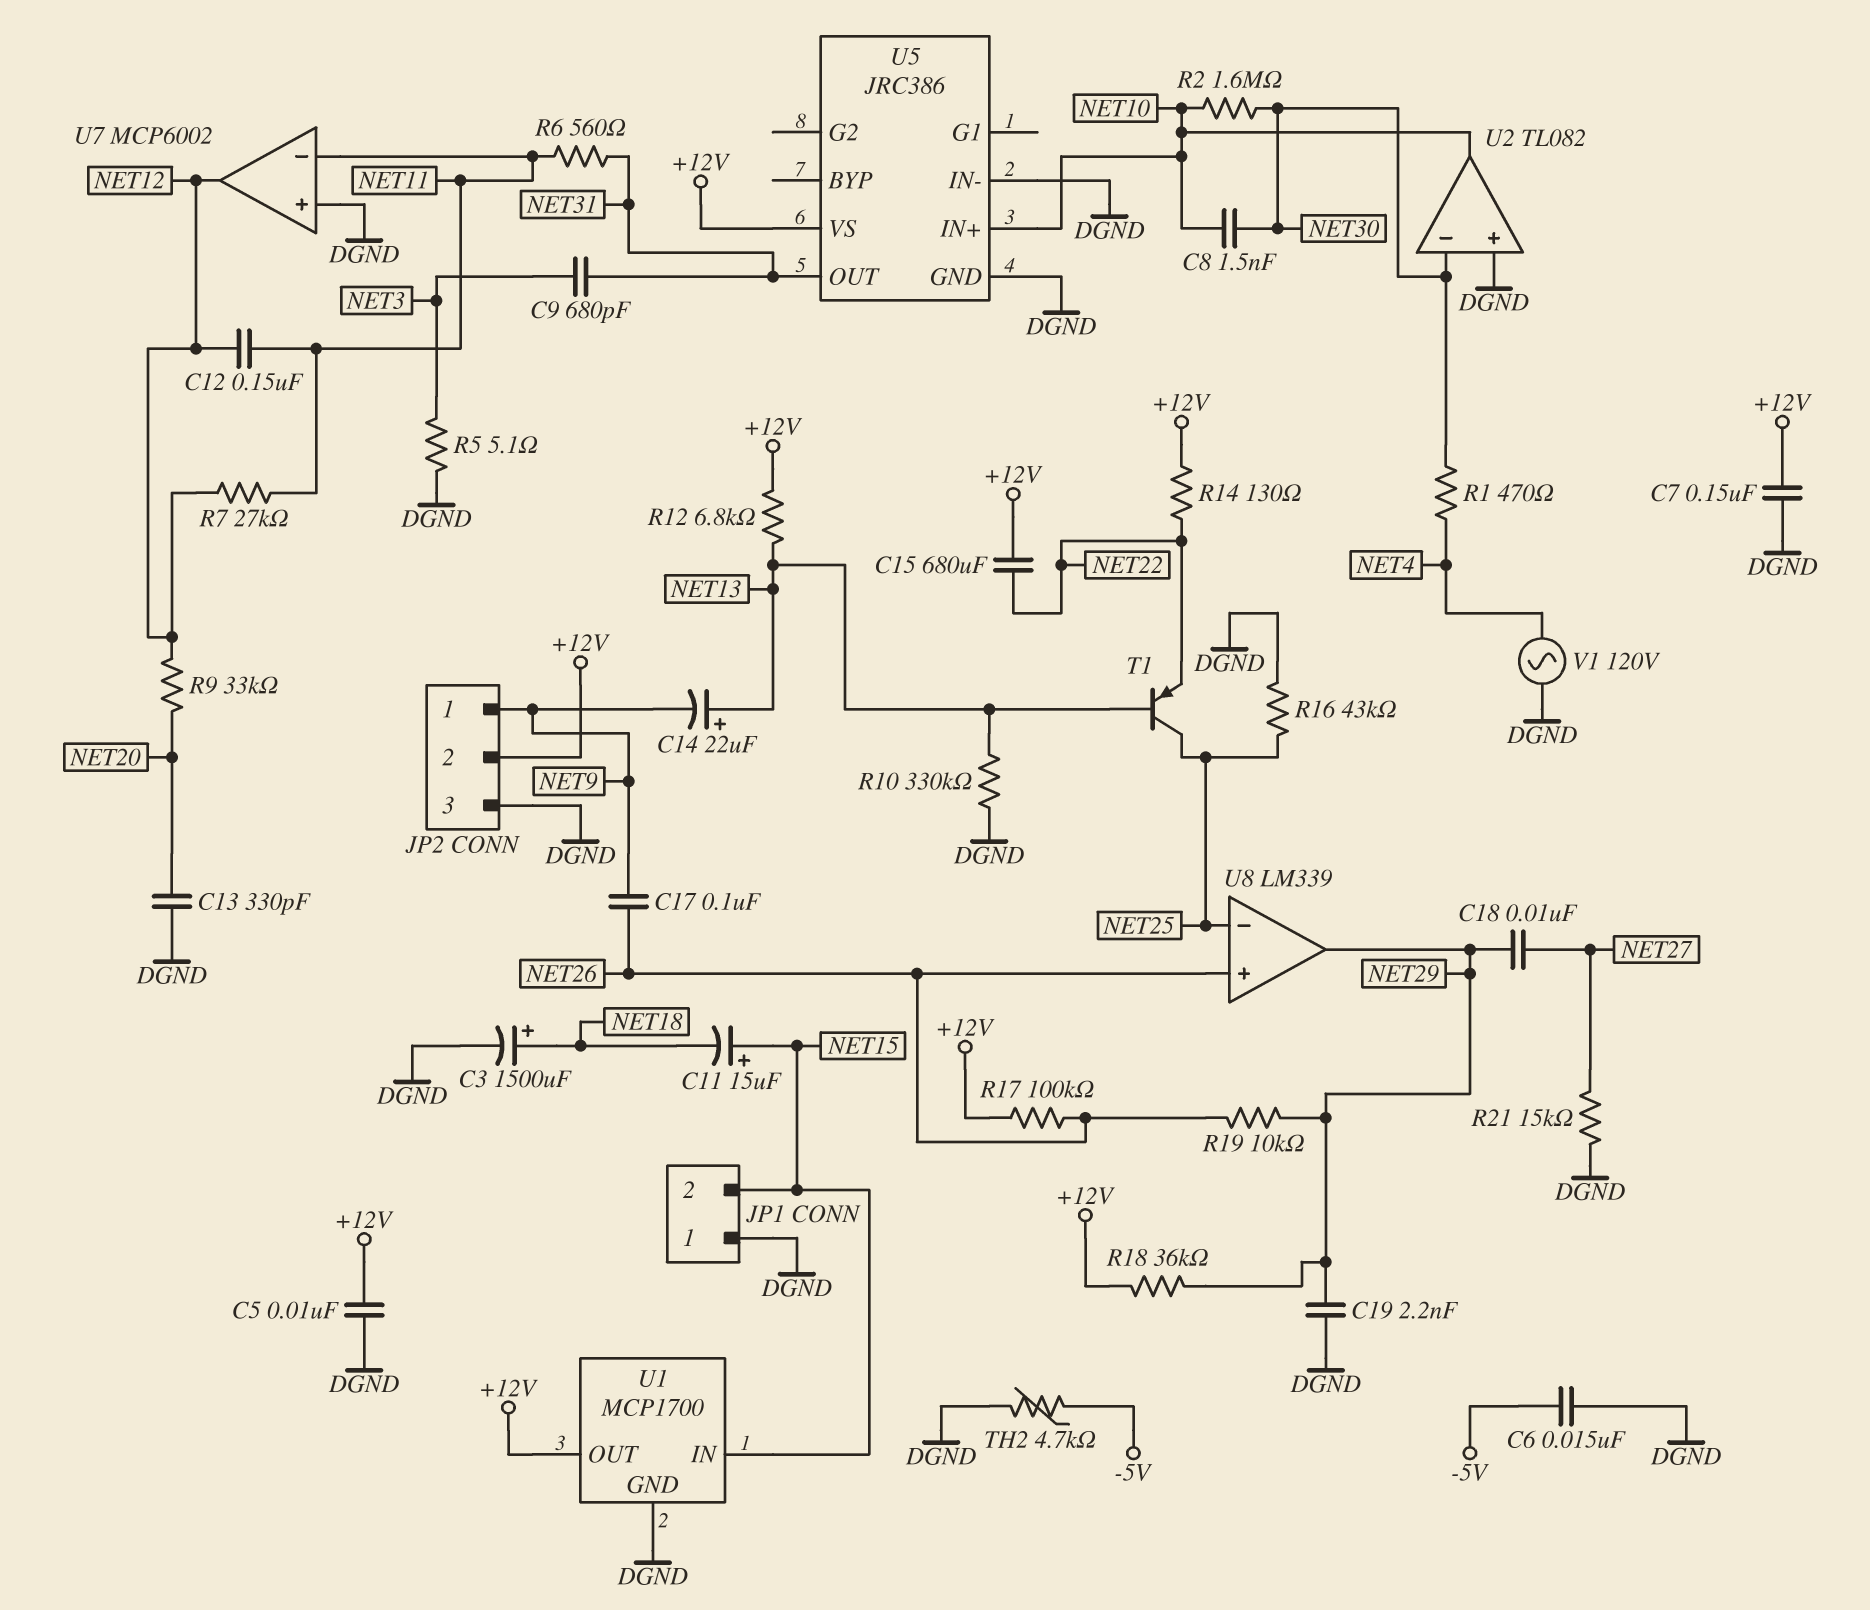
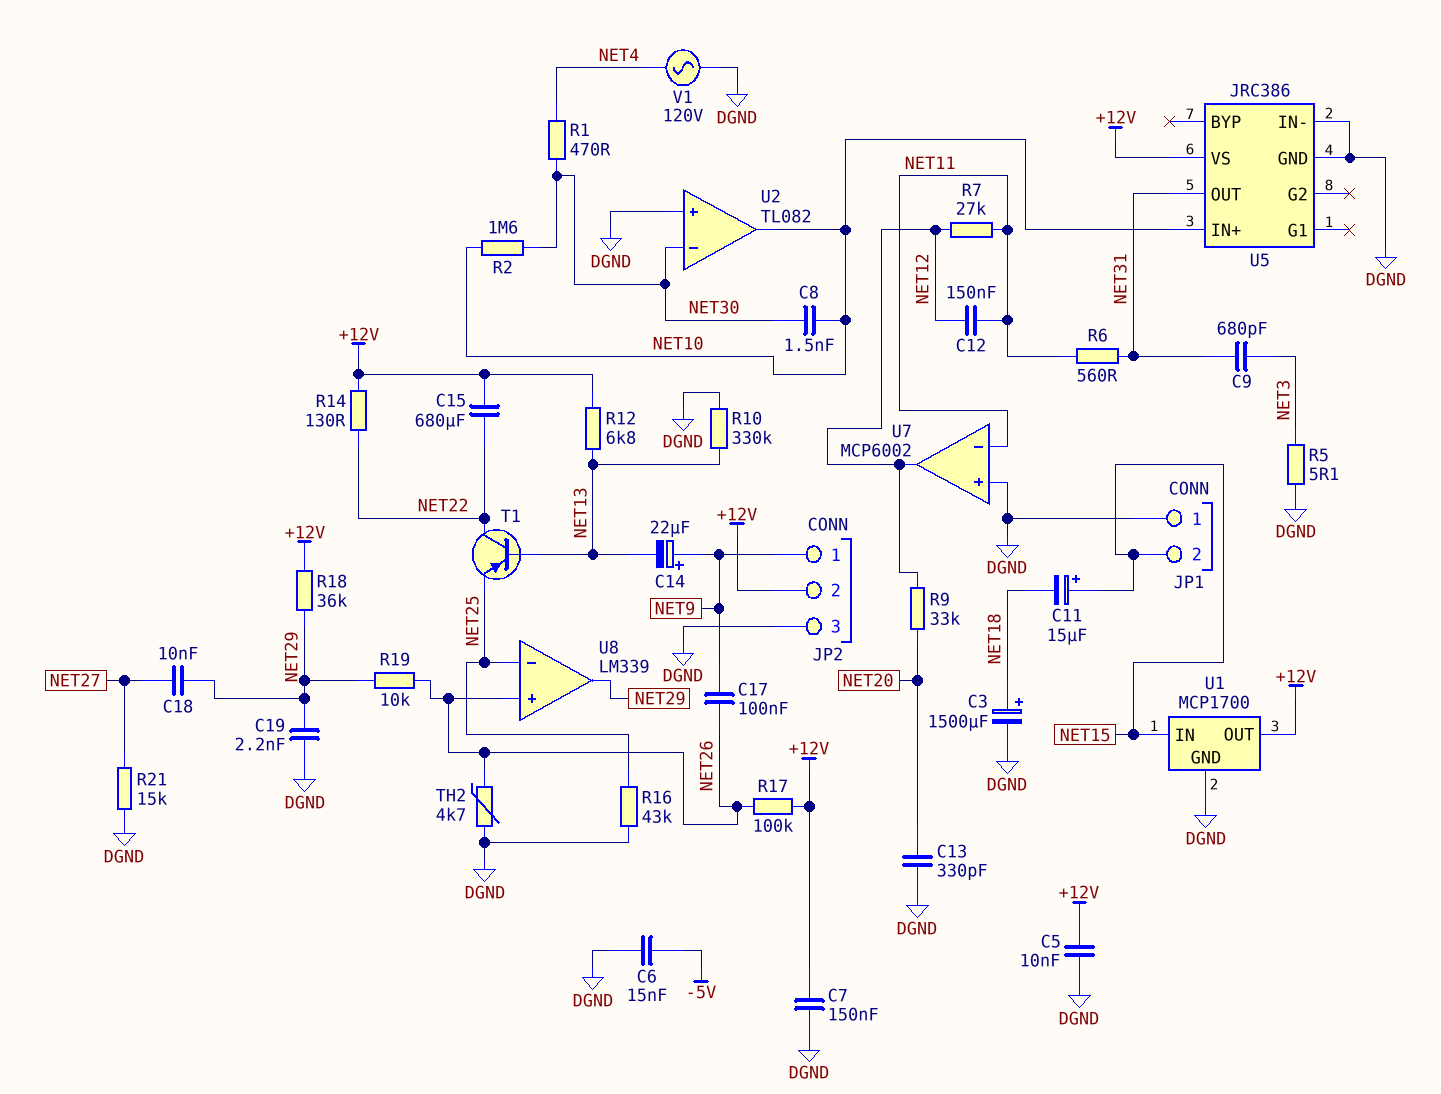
C14: 22uF (plus NET13, minus NET9) -> 22uF (plus NET9, minus NET13)
T1: PNP (B NET13, C NET25, E NET22) -> PNP (B NET13, C NET22, E NET25)
TH2: 4.7k (-5V, DGND) -> 4.7k (DGND, NET26)

